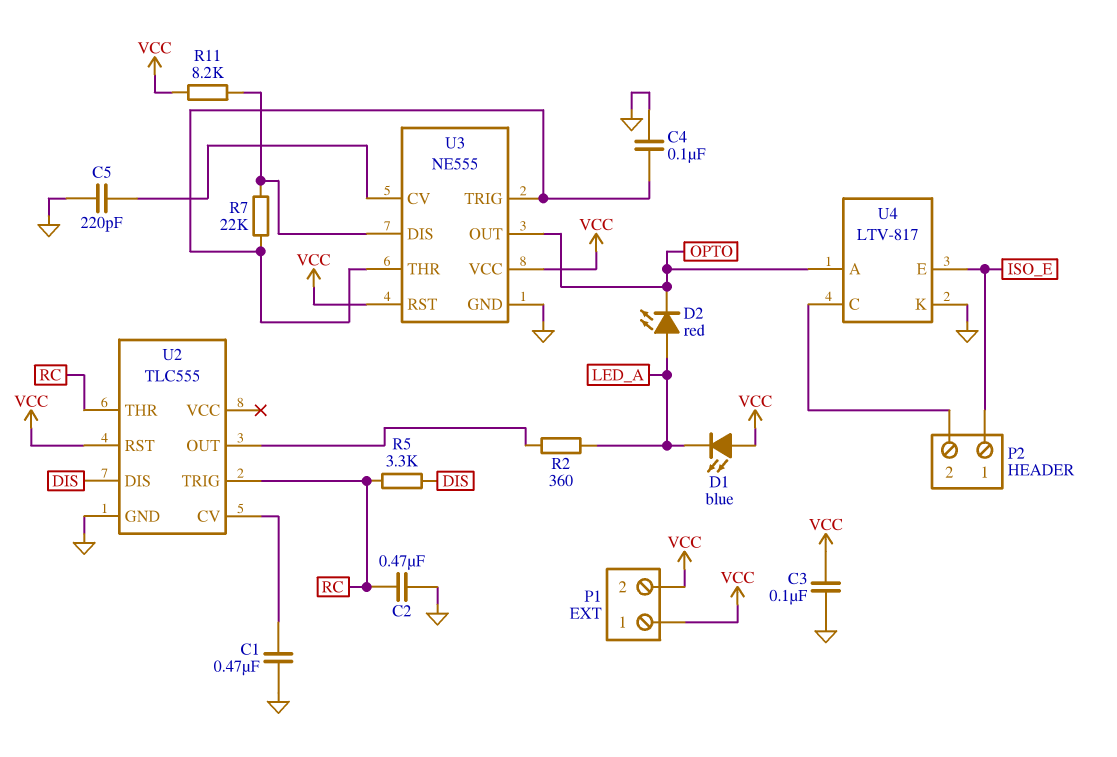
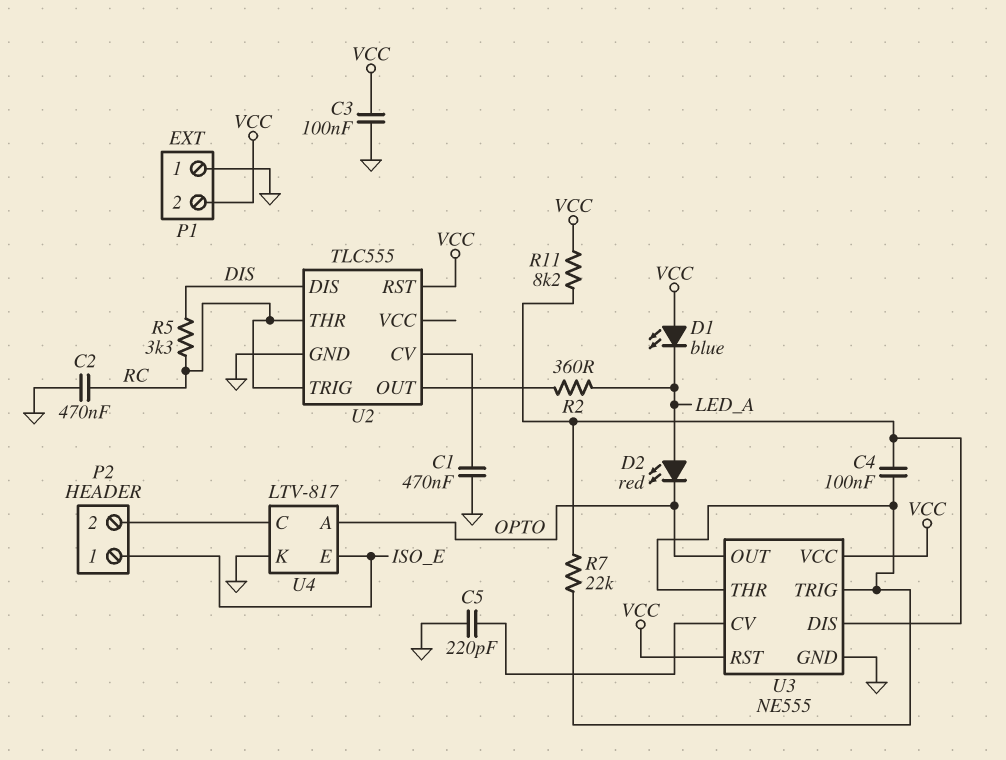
C4: 100nF (GND, U3/THR) -> 100nF (U3/DIS, U3/THR)
P1 pin 1: VCC -> GND

